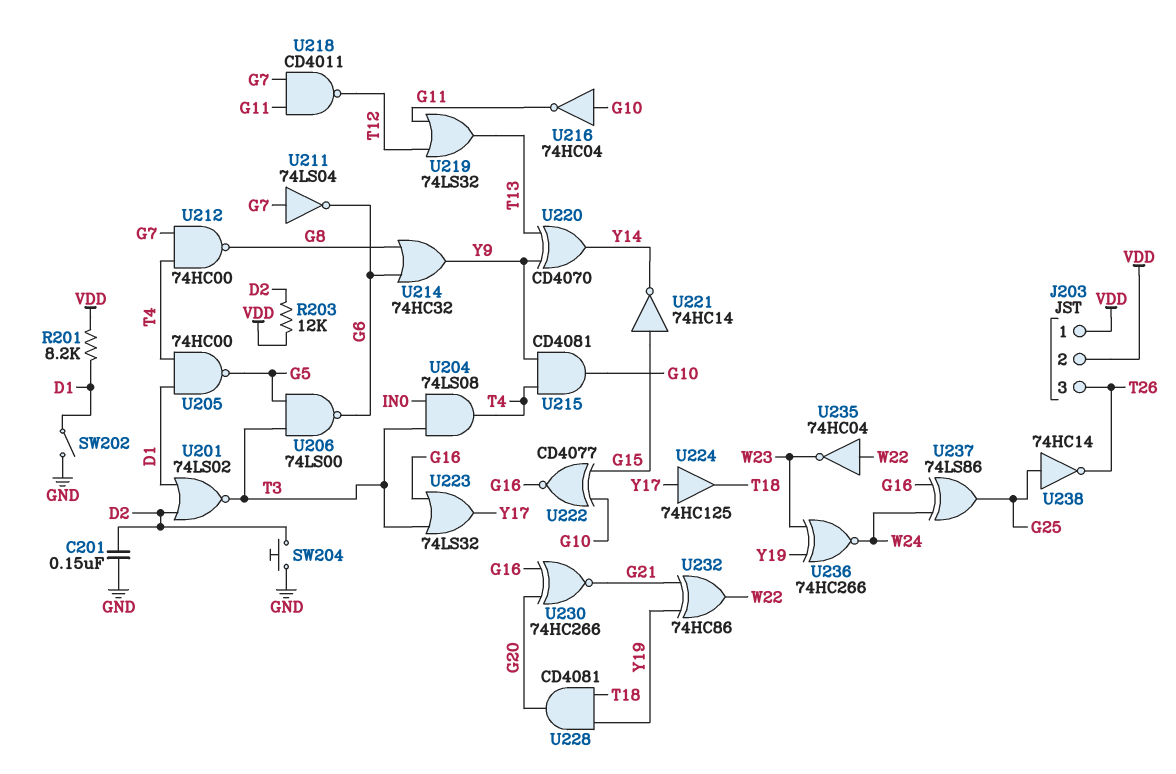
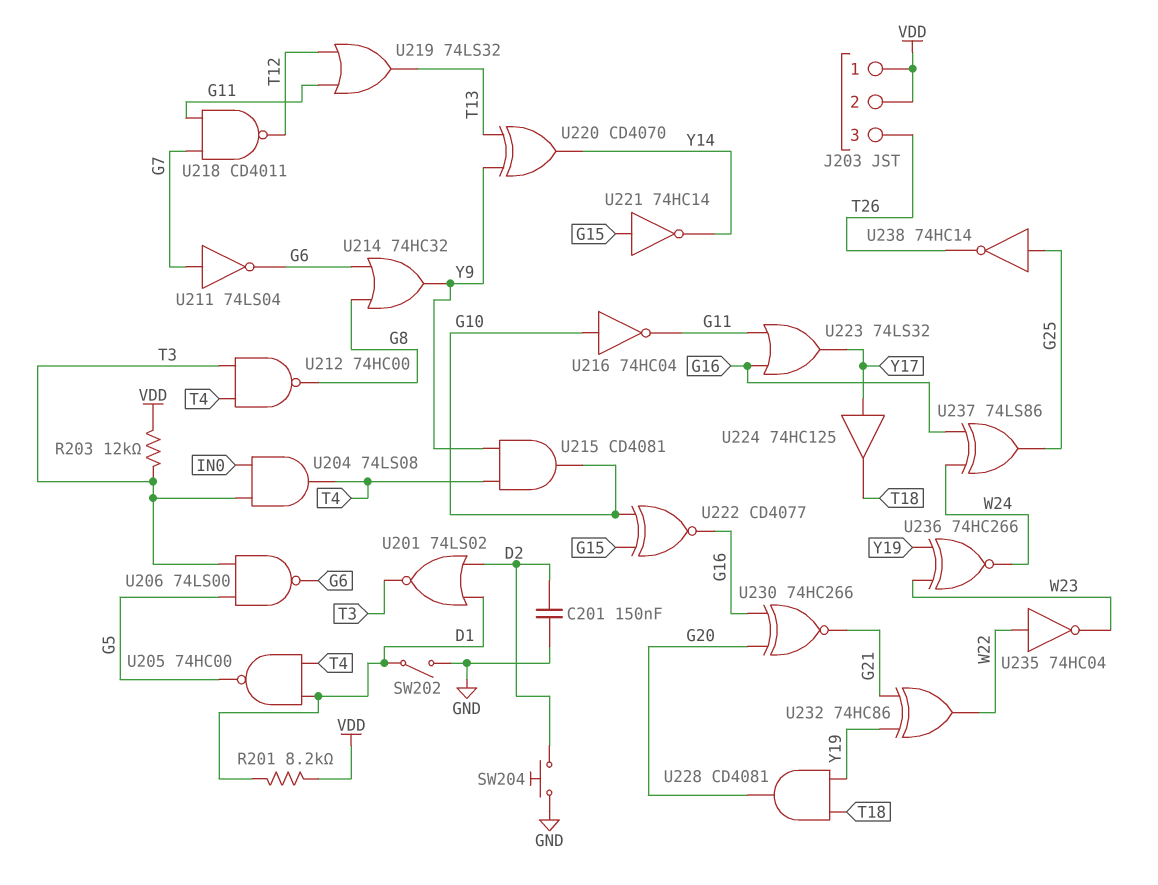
R203: 12k (D2, VDD) -> 12k (T3, VDD)
U212: NAND 74HC00 (in G7, in T4, out G8) -> NAND 74HC00 (in T3, in T4, out G8)
U223: OR 74LS32 (in G16, in T3, out Y17) -> OR 74LS32 (in G11, in G16, out Y17)

